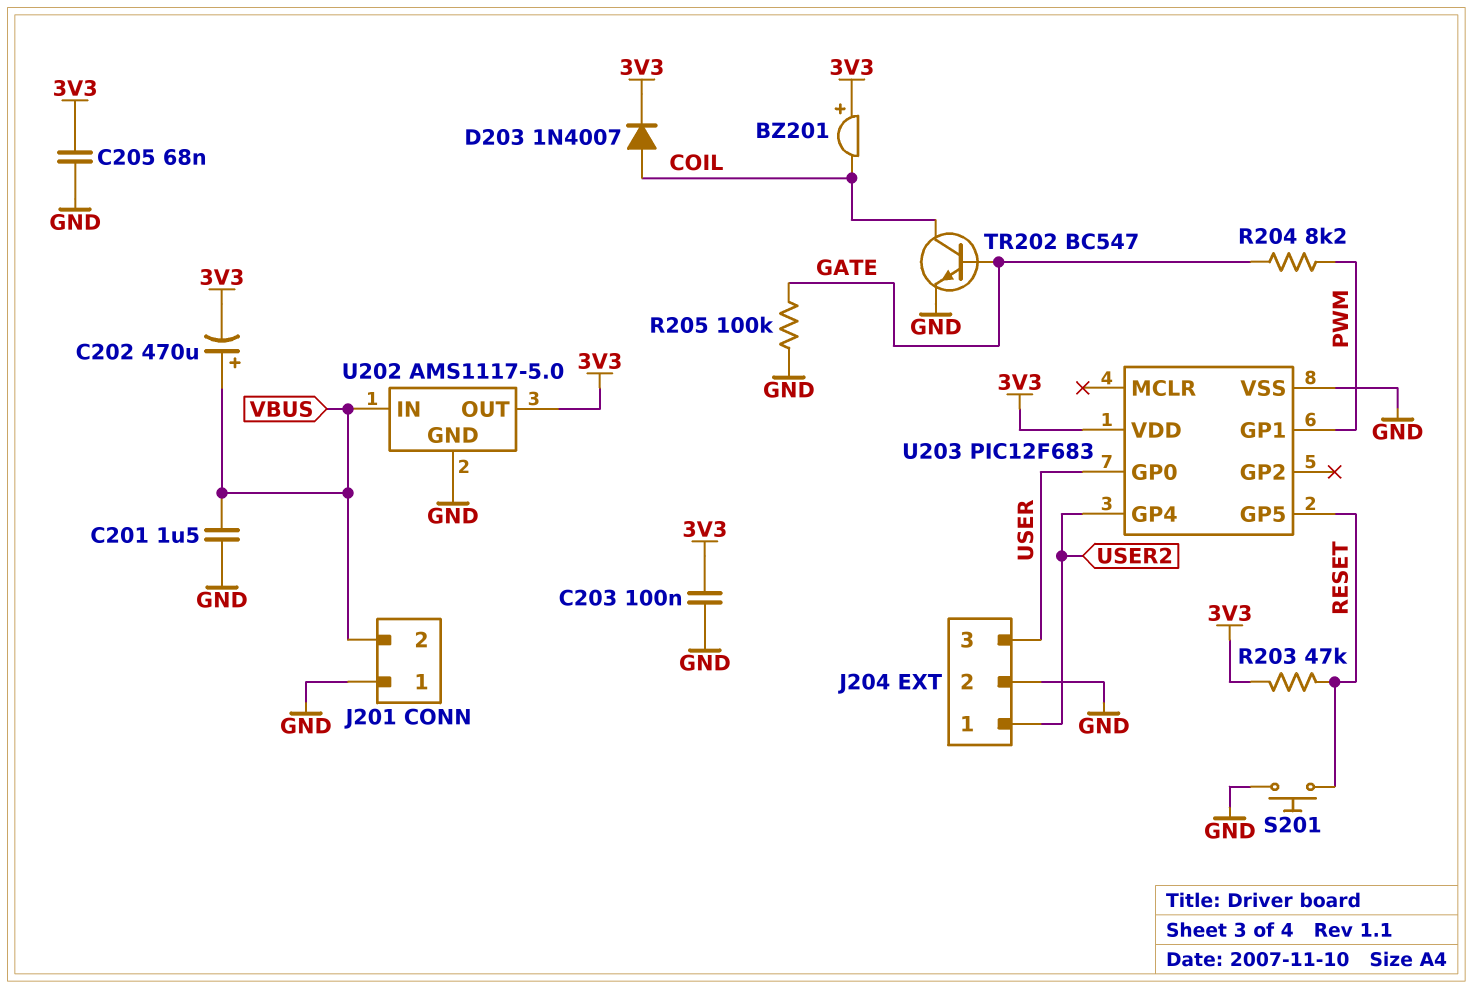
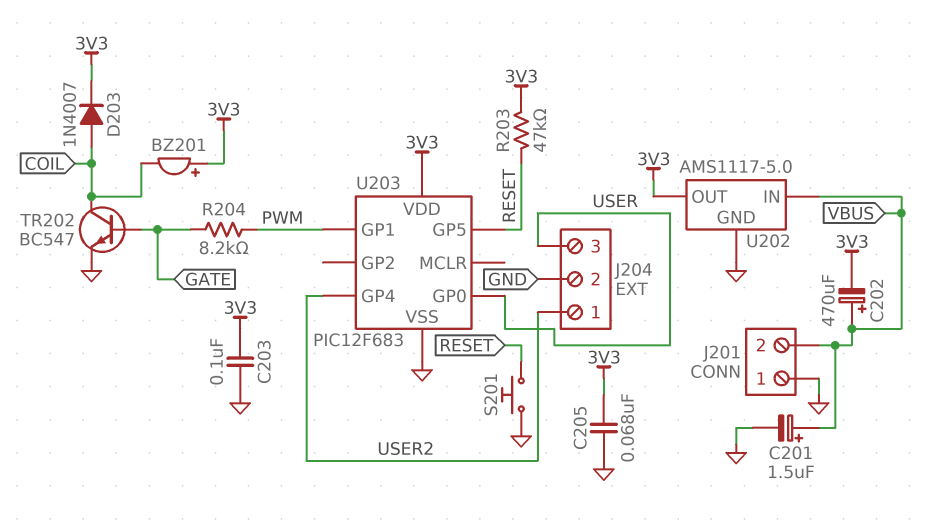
C201: 1.5uF (GND, VBUS) -> 1.5uF (plus VBUS, minus GND)
R205: 100k (GATE, GND) -> none

